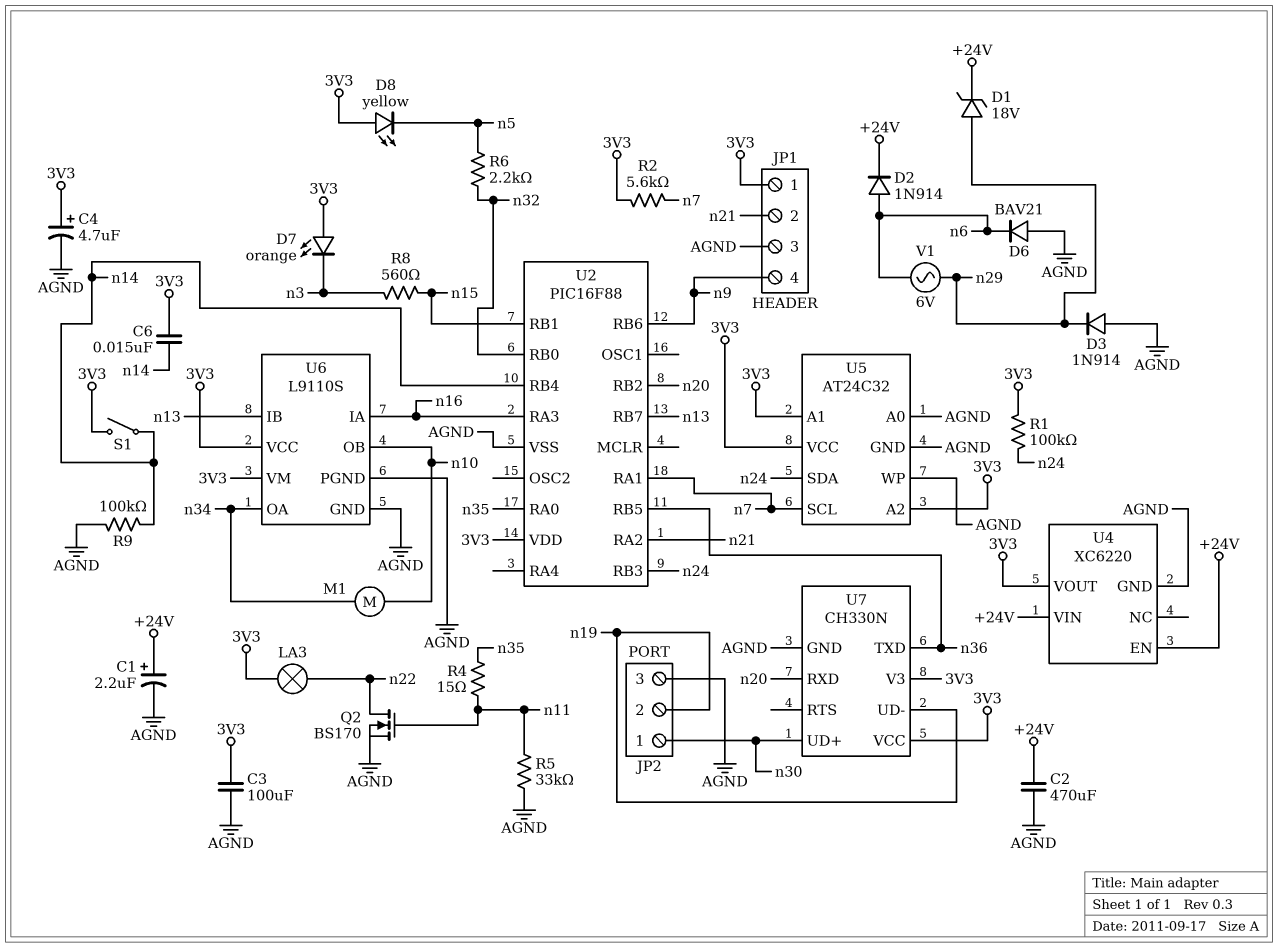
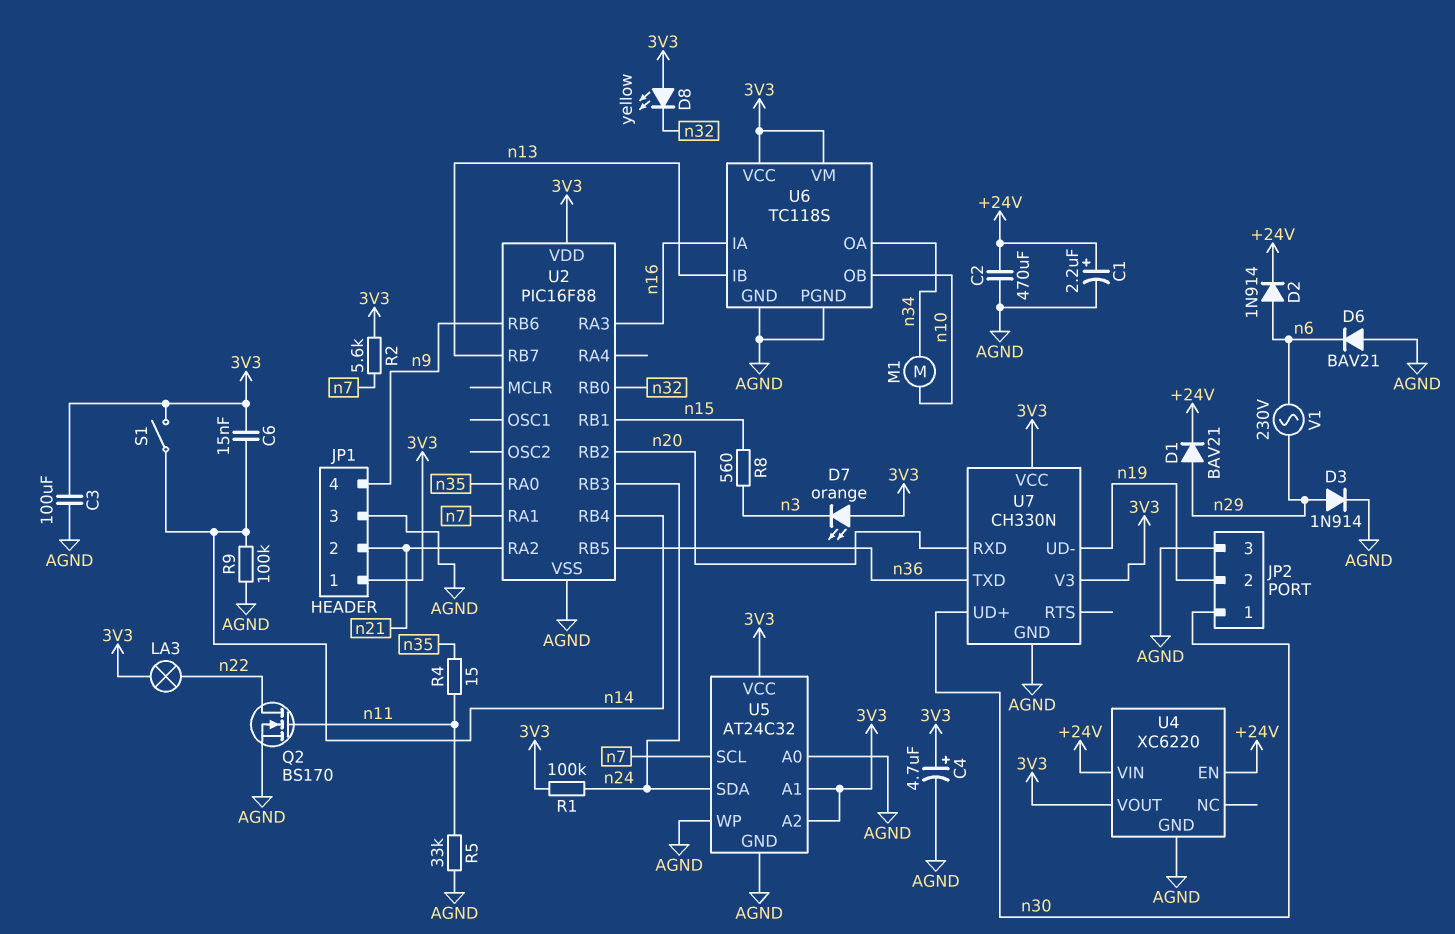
D1: zener 18V (A n29, K +24V) -> diode BAV21 (A n29, K +24V)
D3: diode 1N914 (A AGND, K n29) -> diode 1N914 (A n29, K AGND)
D8: LED yellow (A 3V3, K n5) -> LED yellow (A 3V3, K n32)
R6: 2.2k (n5, n32) -> none
U6: L9110S -> TC118S
V1: AC 6V (n6, n29) -> AC 230V (n6, n29)

